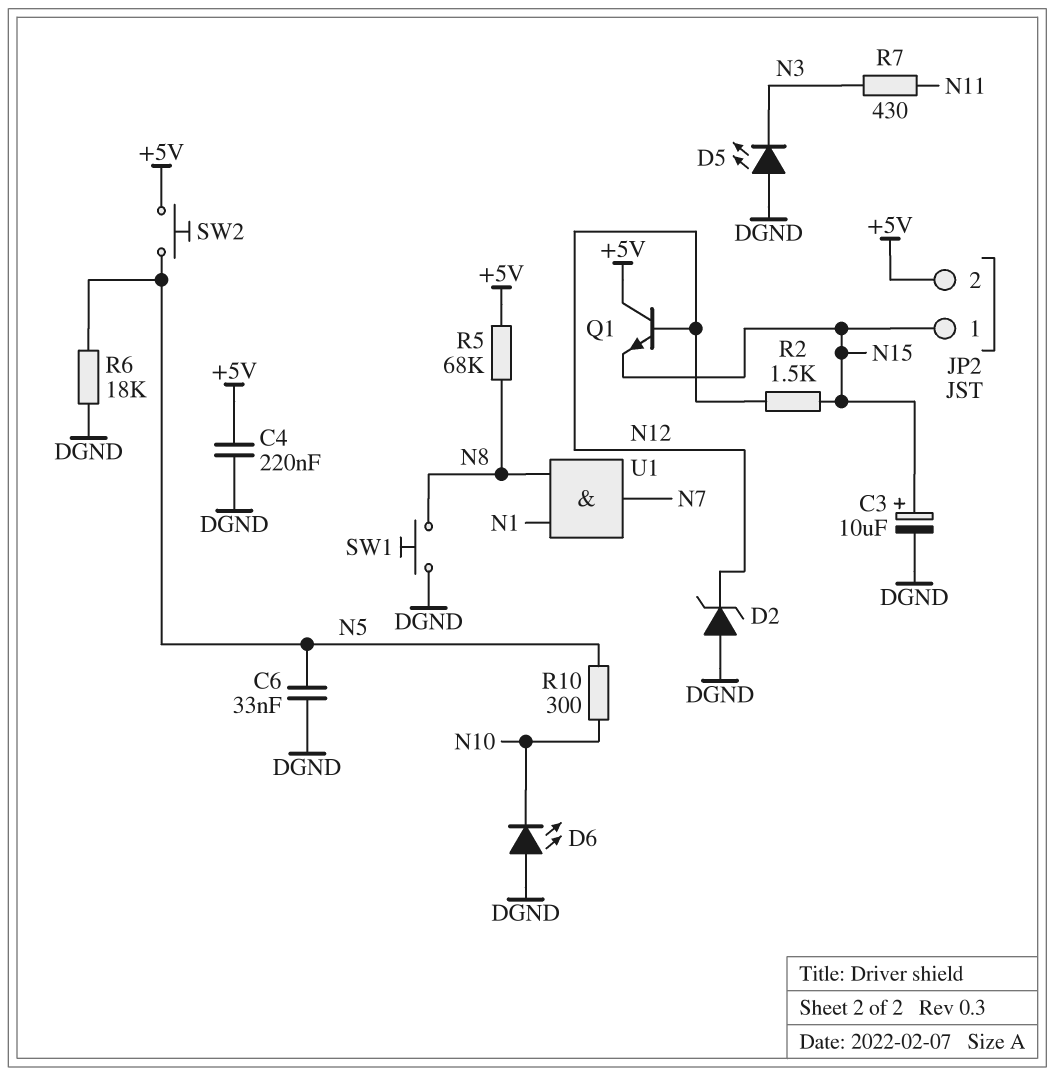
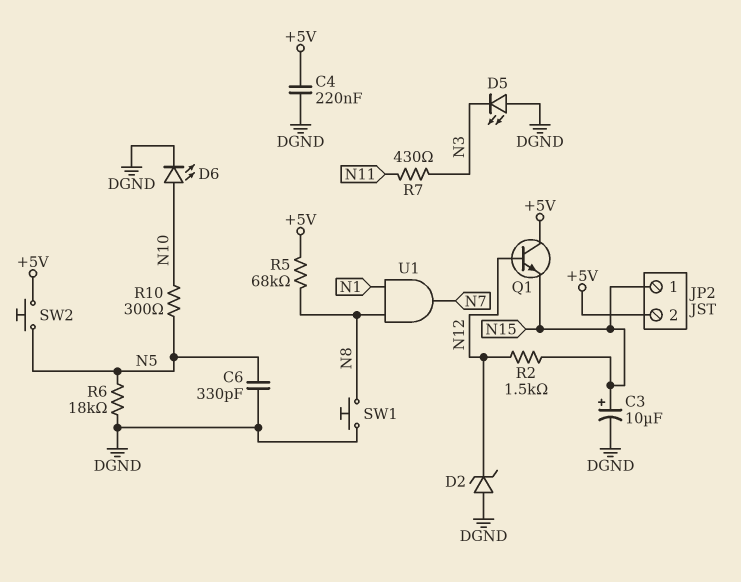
C6: 33nF (DGND, N5) -> 330pF (DGND, N5)
D6: LED (A DGND, K N10) -> LED (A N10, K DGND)

